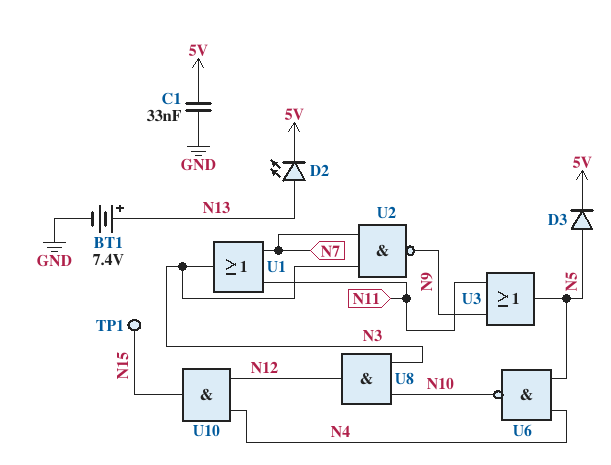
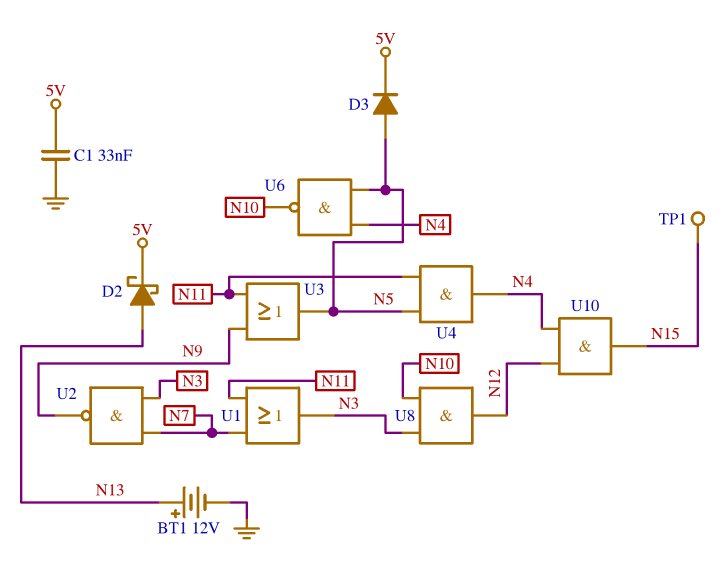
BT1: 7.4V (plus N13, minus GND) -> 12V (plus N13, minus GND)
D2: LED (A N13, K 5V) -> schottky (A N13, K 5V)
U4: none -> AND (in N5, in N11, out N4)

